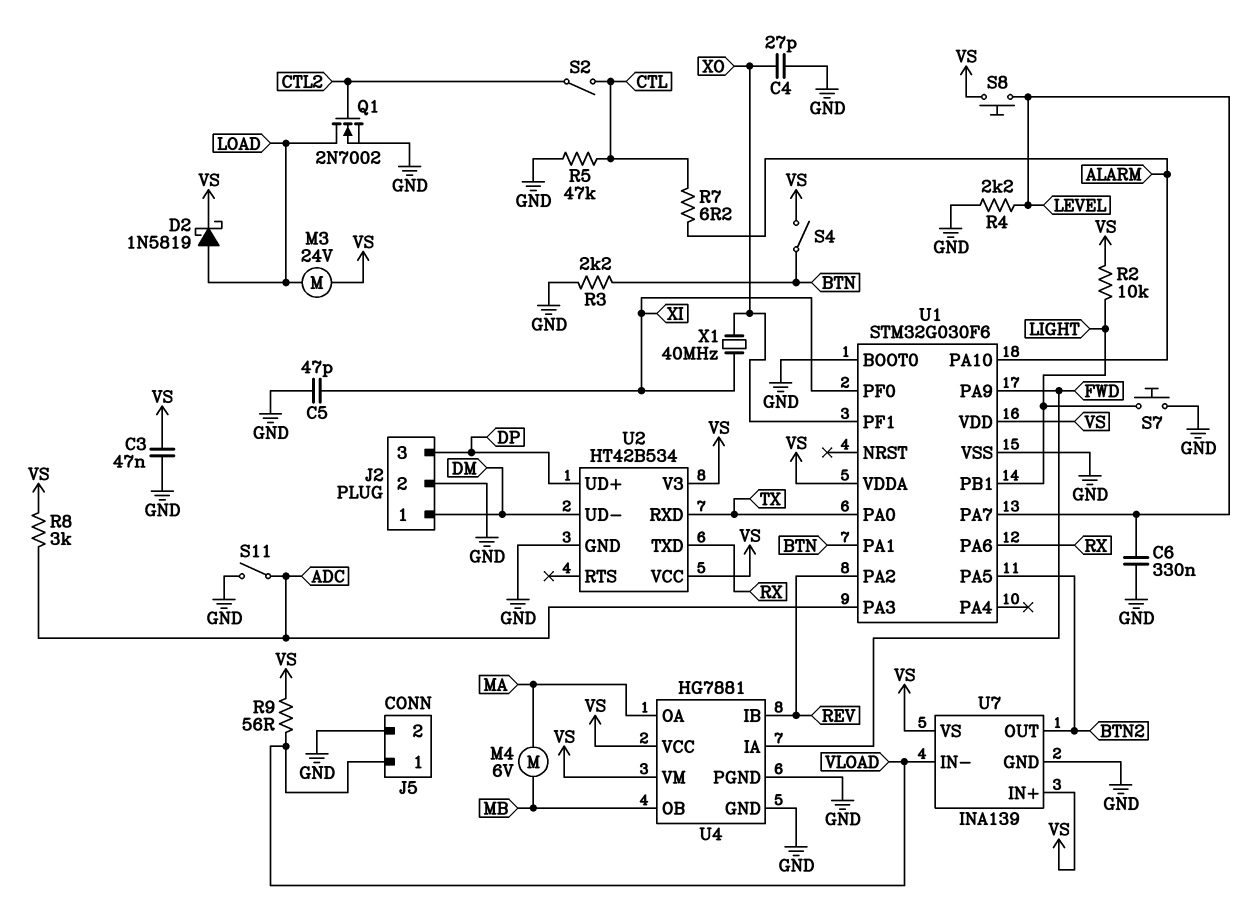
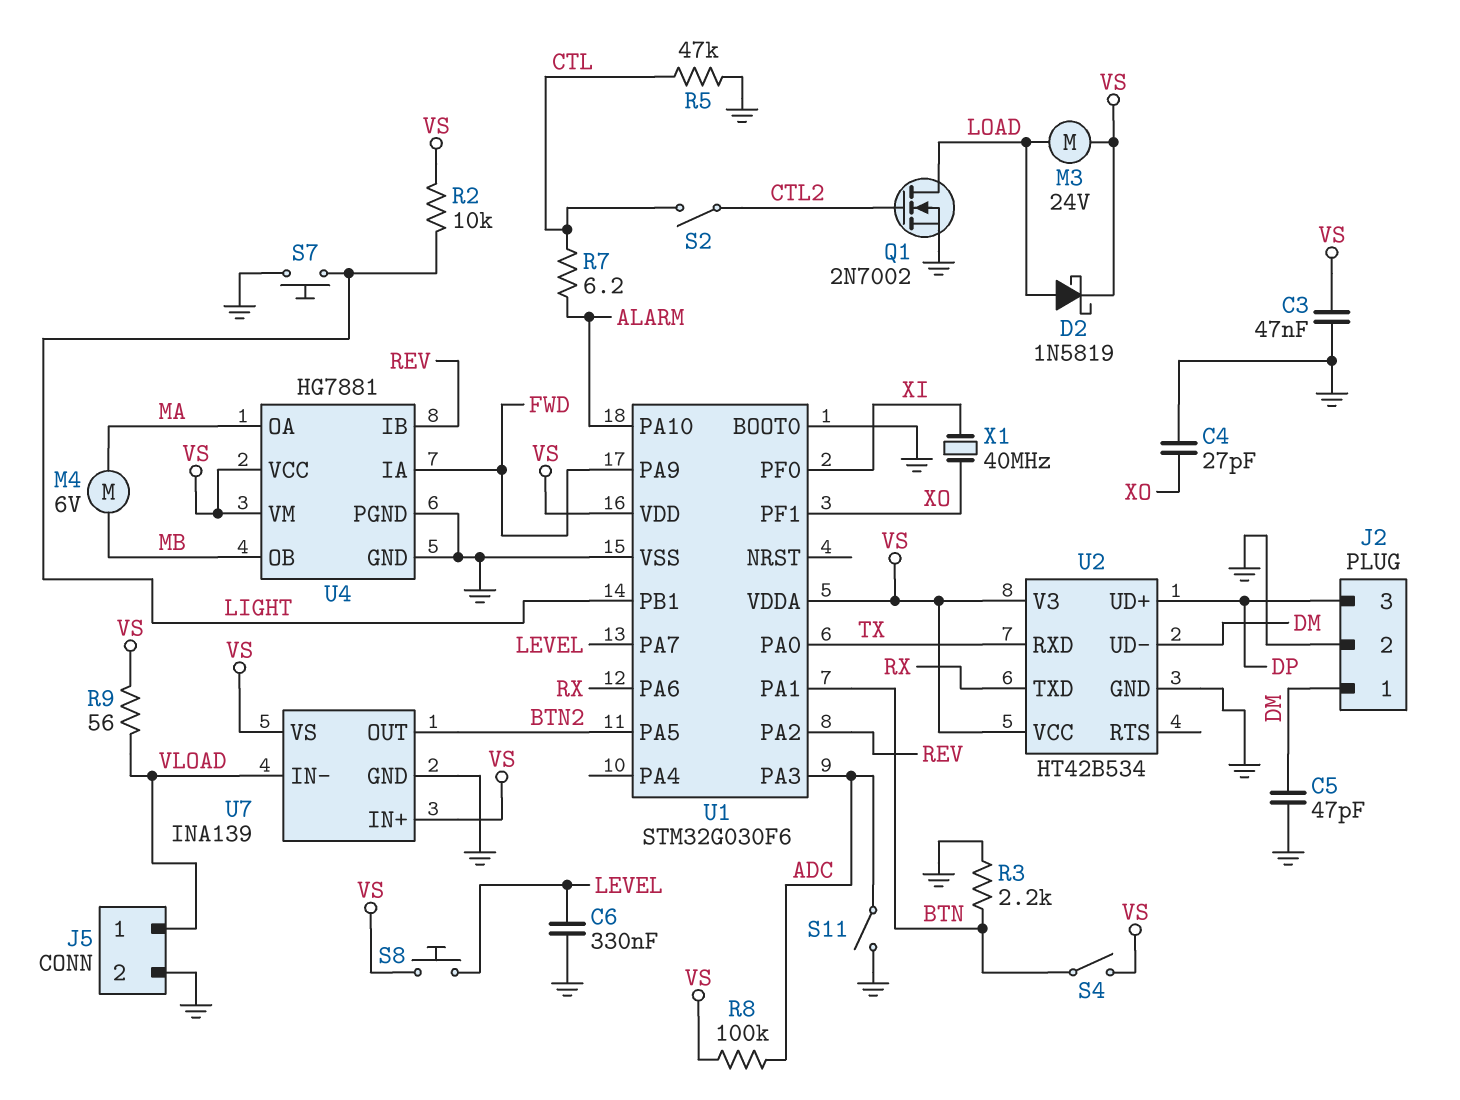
C5: 47pF (GND, XI) -> 47pF (DM, GND)
R4: 2.2k (GND, LEVEL) -> none
R8: 3k (ADC, VS) -> 100k (ADC, VS)

